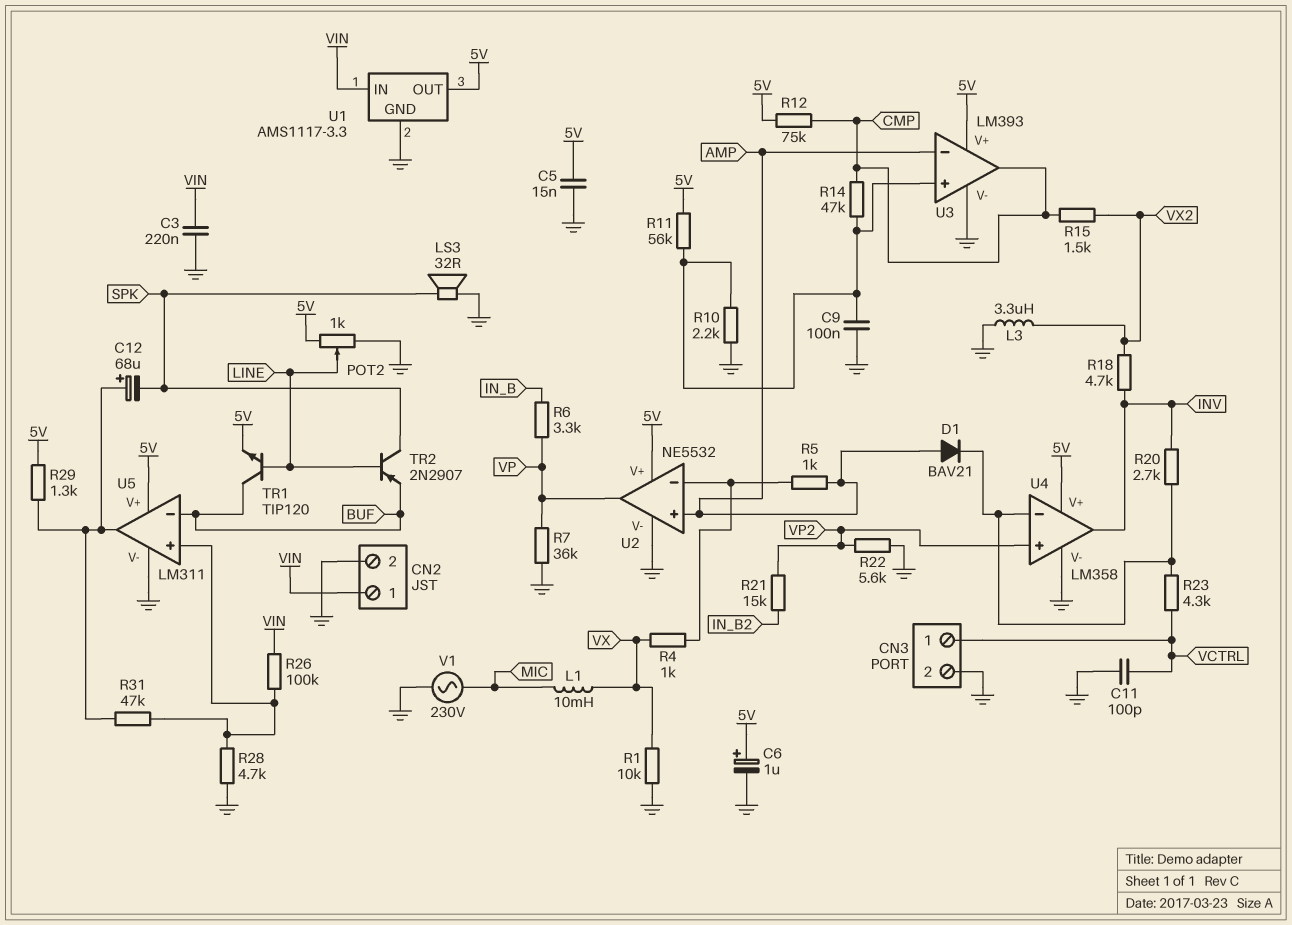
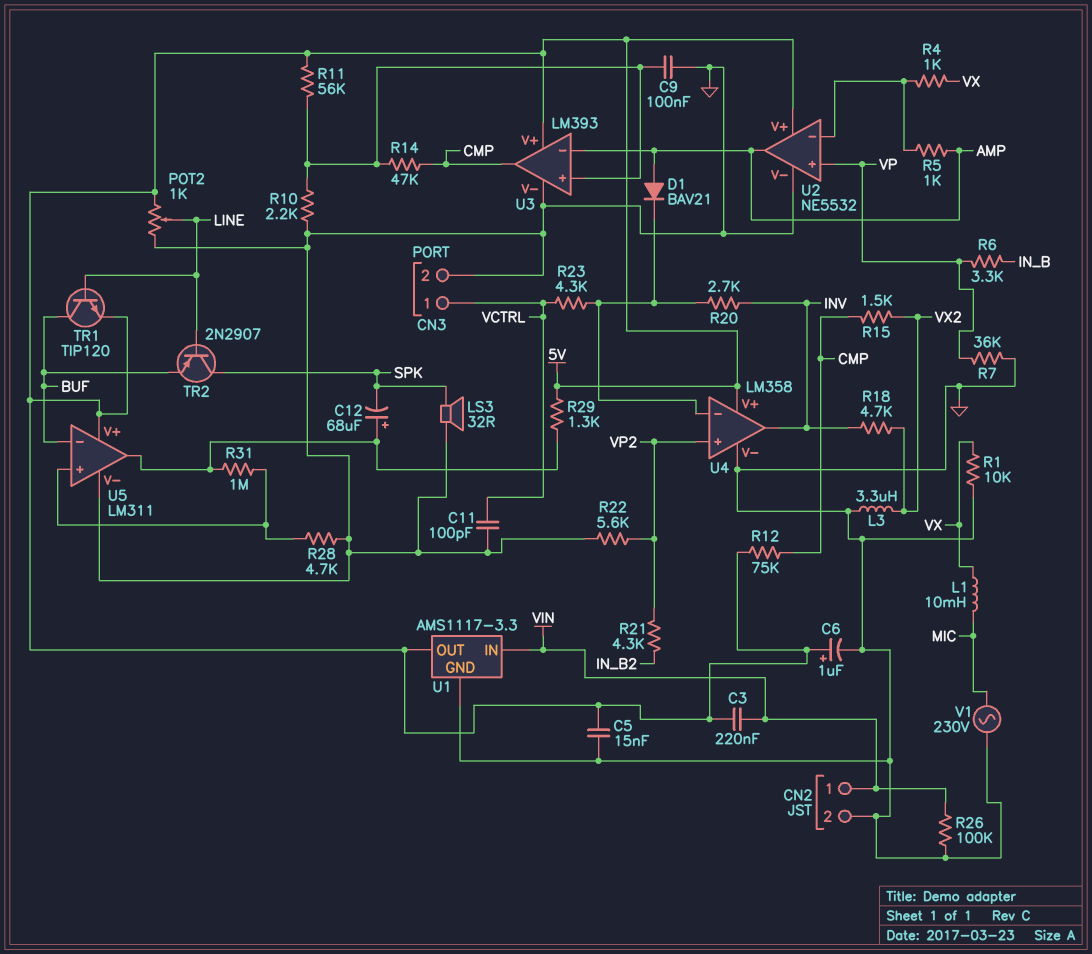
C3: 220nF (GND, VIN) -> 220nF (5V, VIN)
R21: 15k (IN_B2, VP2) -> 4.3k (IN_B2, VP2)
R26: 100k (U5/in+, VIN) -> 100k (GND, VIN)
R31: 47k (U5/in+, U5/out) -> 1M (U5/in+, U5/out)
U2 pin in+: AMP -> VP
U2 pin out: VP -> AMP

